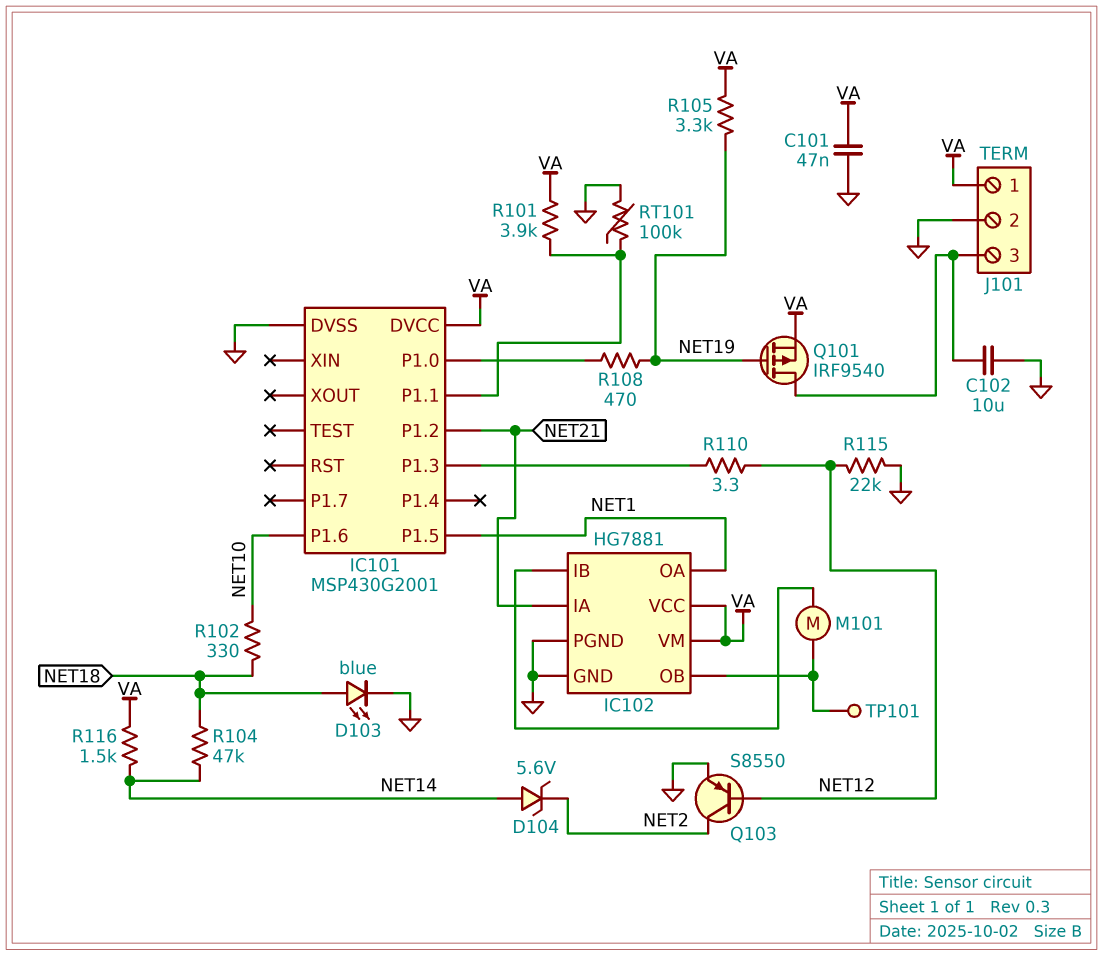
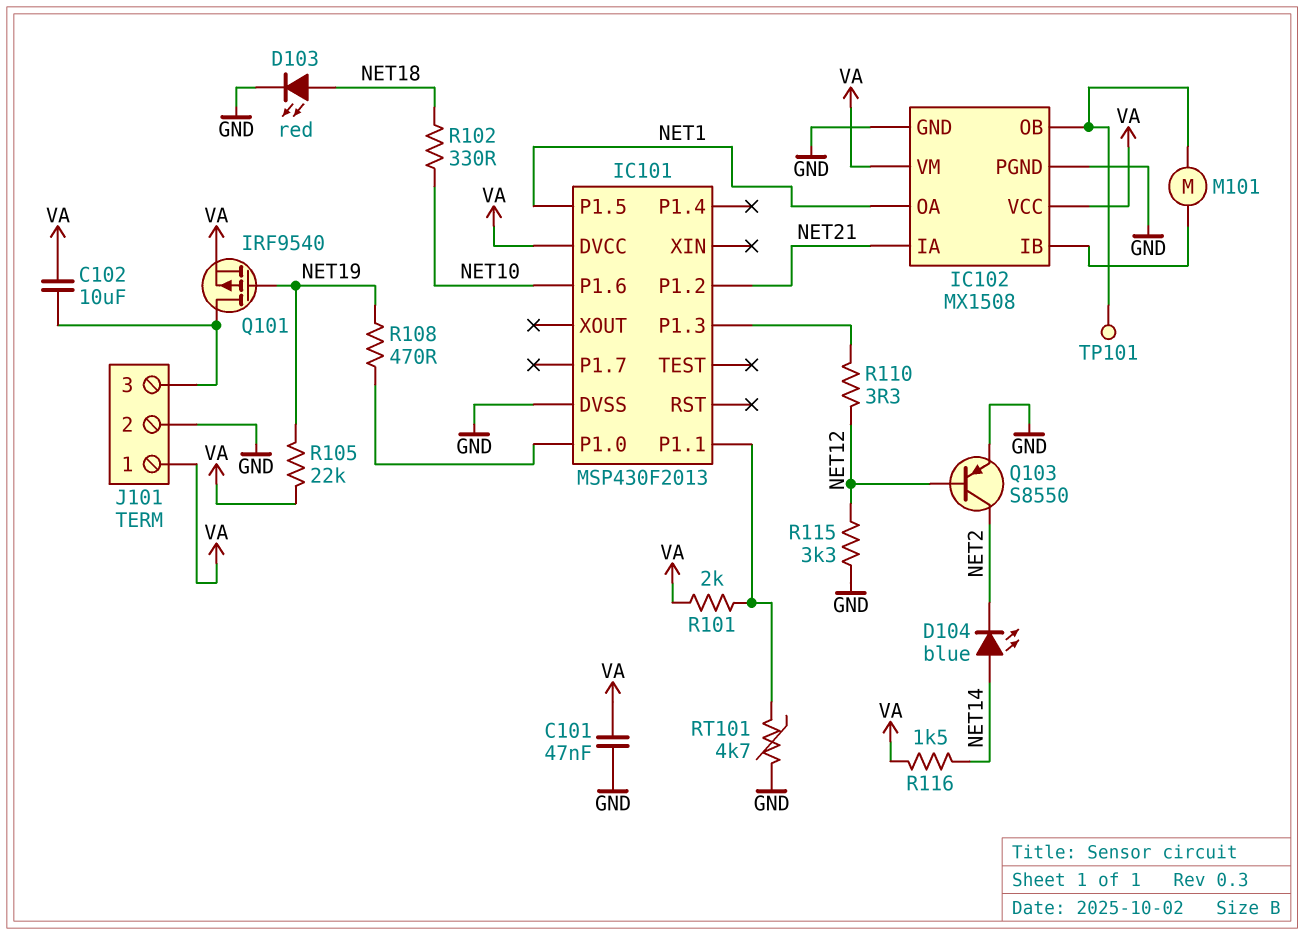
C102: 10uF (GND, J101/3) -> 10uF (J101/3, VA)
D103: LED blue (A NET18, K GND) -> LED red (A NET18, K GND)
D104: zener 5.6V (A NET14, K NET2) -> LED blue (A NET14, K NET2)
IC101: MSP430G2001 -> MSP430F2013
IC102: HG7881 -> MX1508
R101: 3.9k (IC101/P1.1, VA) -> 2k (IC101/P1.1, VA)
R104: 47k (NET14, NET18) -> none
R105: 3.3k (NET19, VA) -> 22k (NET19, VA)
R115: 22k (GND, NET12) -> 3.3k (GND, NET12)
RT101: 100k (GND, IC101/P1.1) -> 4.7k (GND, IC101/P1.1)

